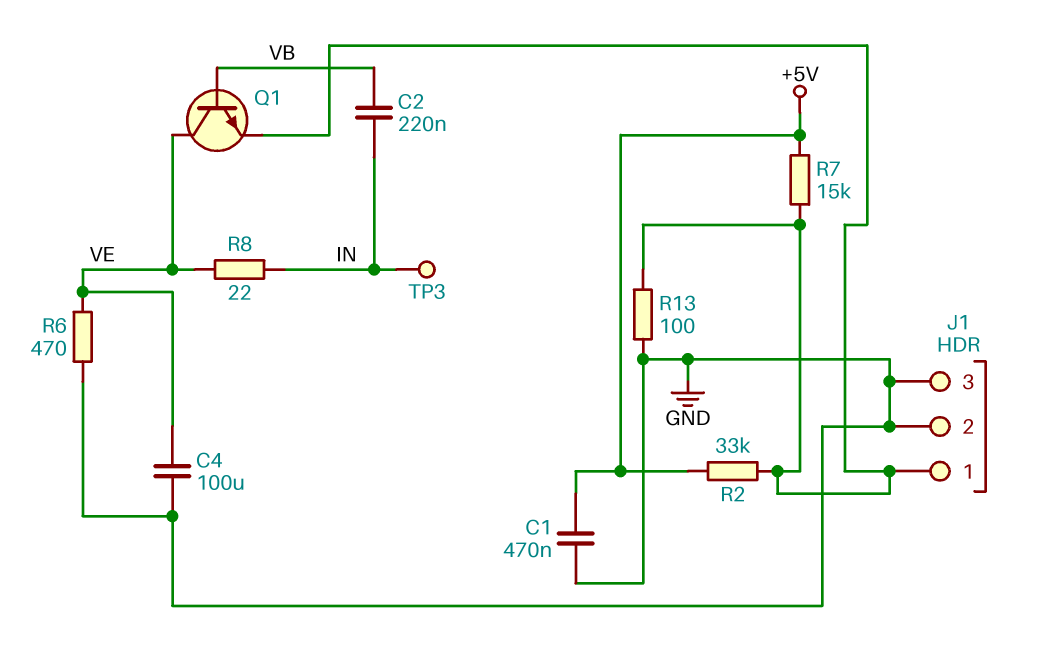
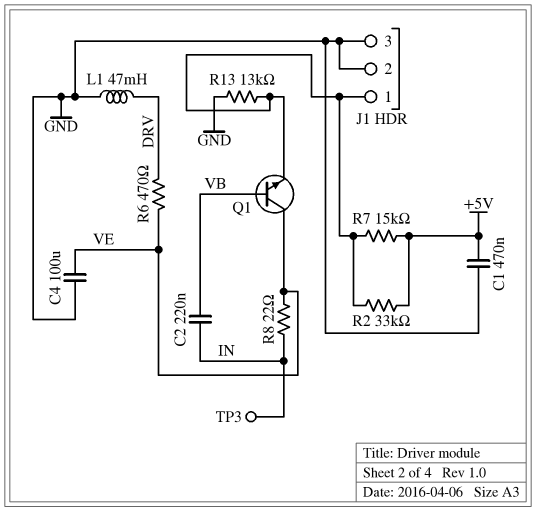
L1: none -> 47mH (DRV, GND)
R6: 470 (GND, VE) -> 470 (DRV, VE)
R13: 100 (GND, J1/1) -> 13k (GND, J1/1)

